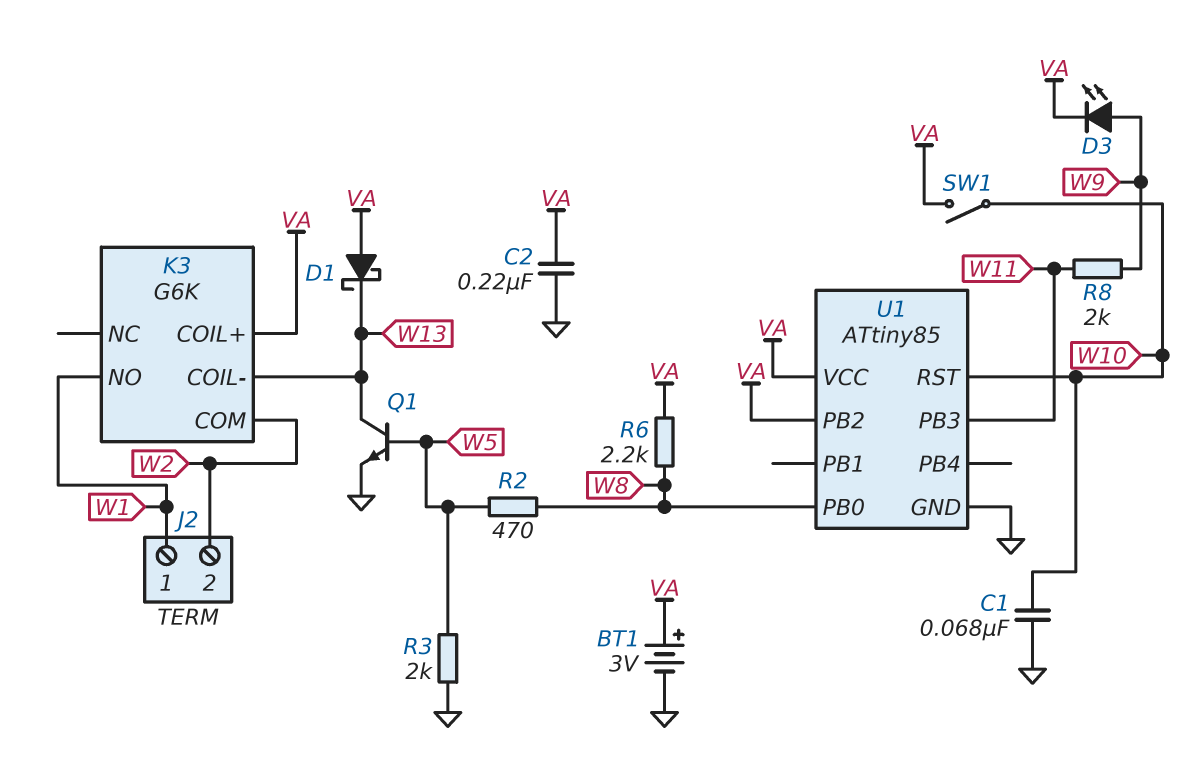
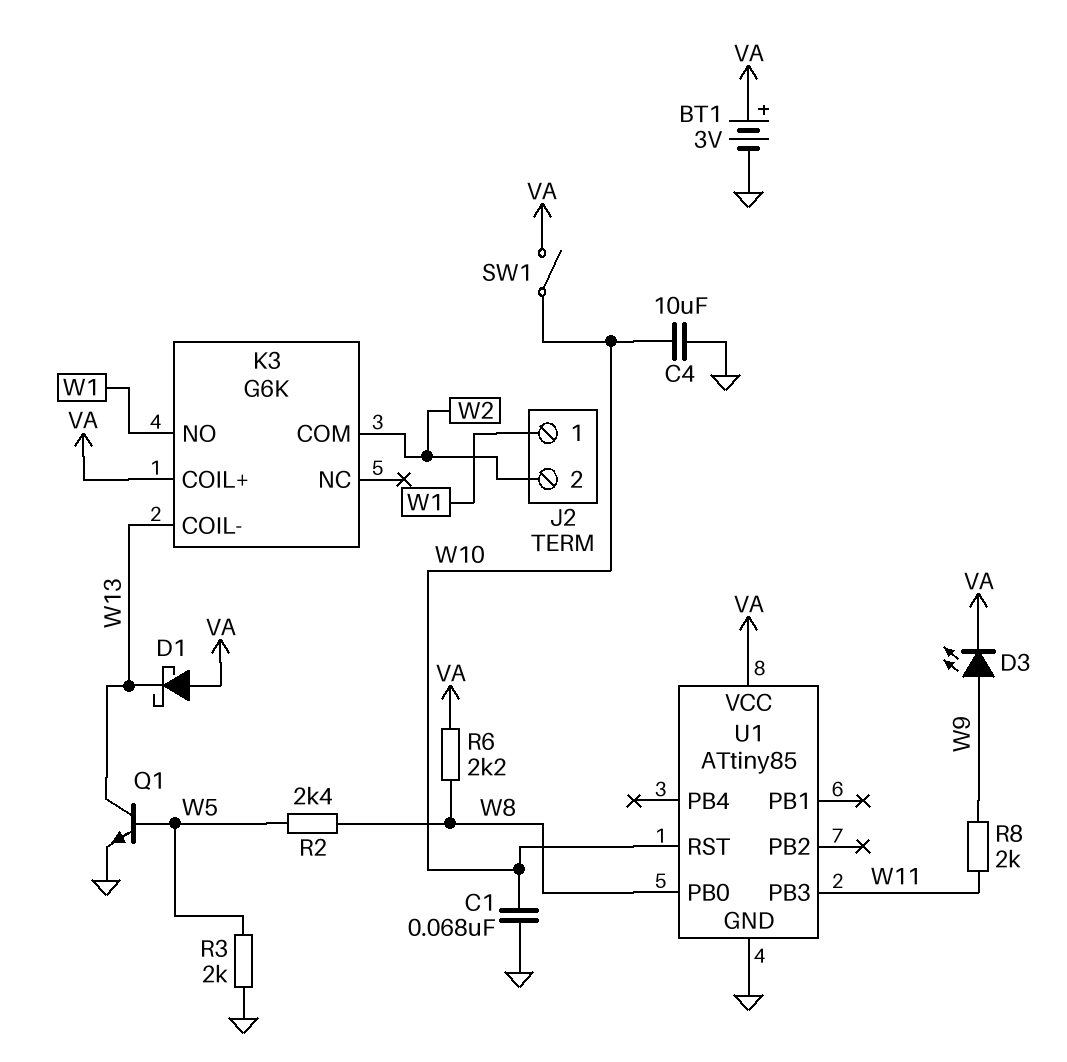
C2: 220nF (GND, VA) -> none
C4: none -> 10uF (GND, W10)
R2: 470 (W5, W8) -> 2.4k (W5, W8)
U1 pin PB2: VA -> none

